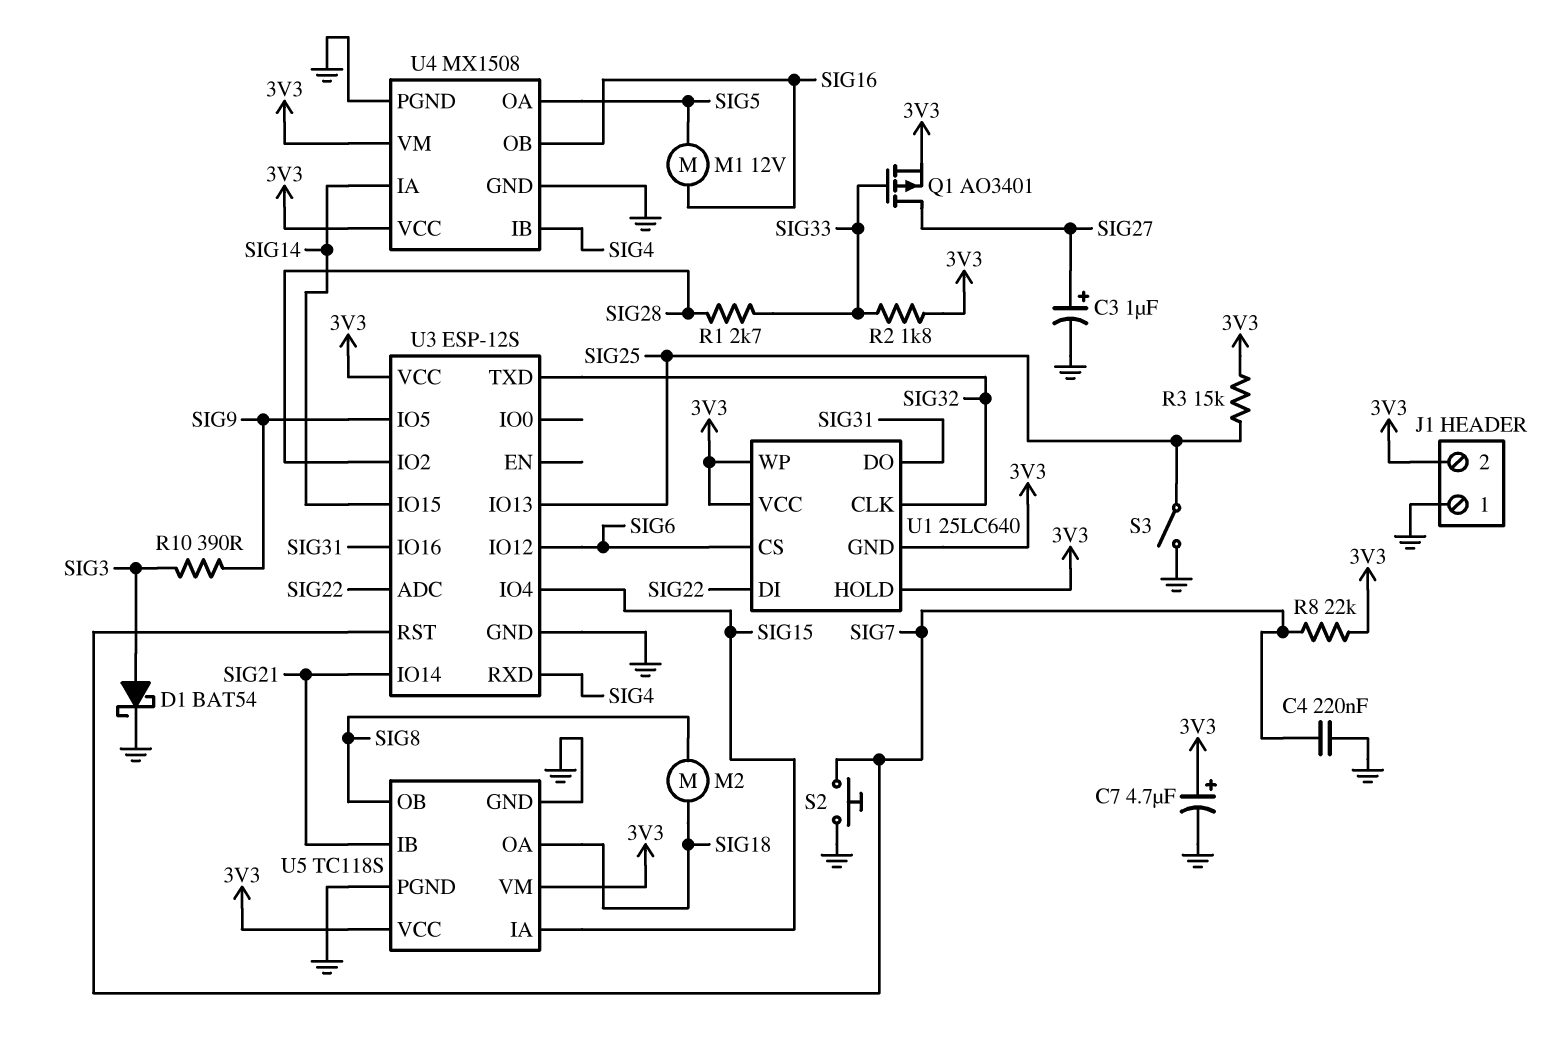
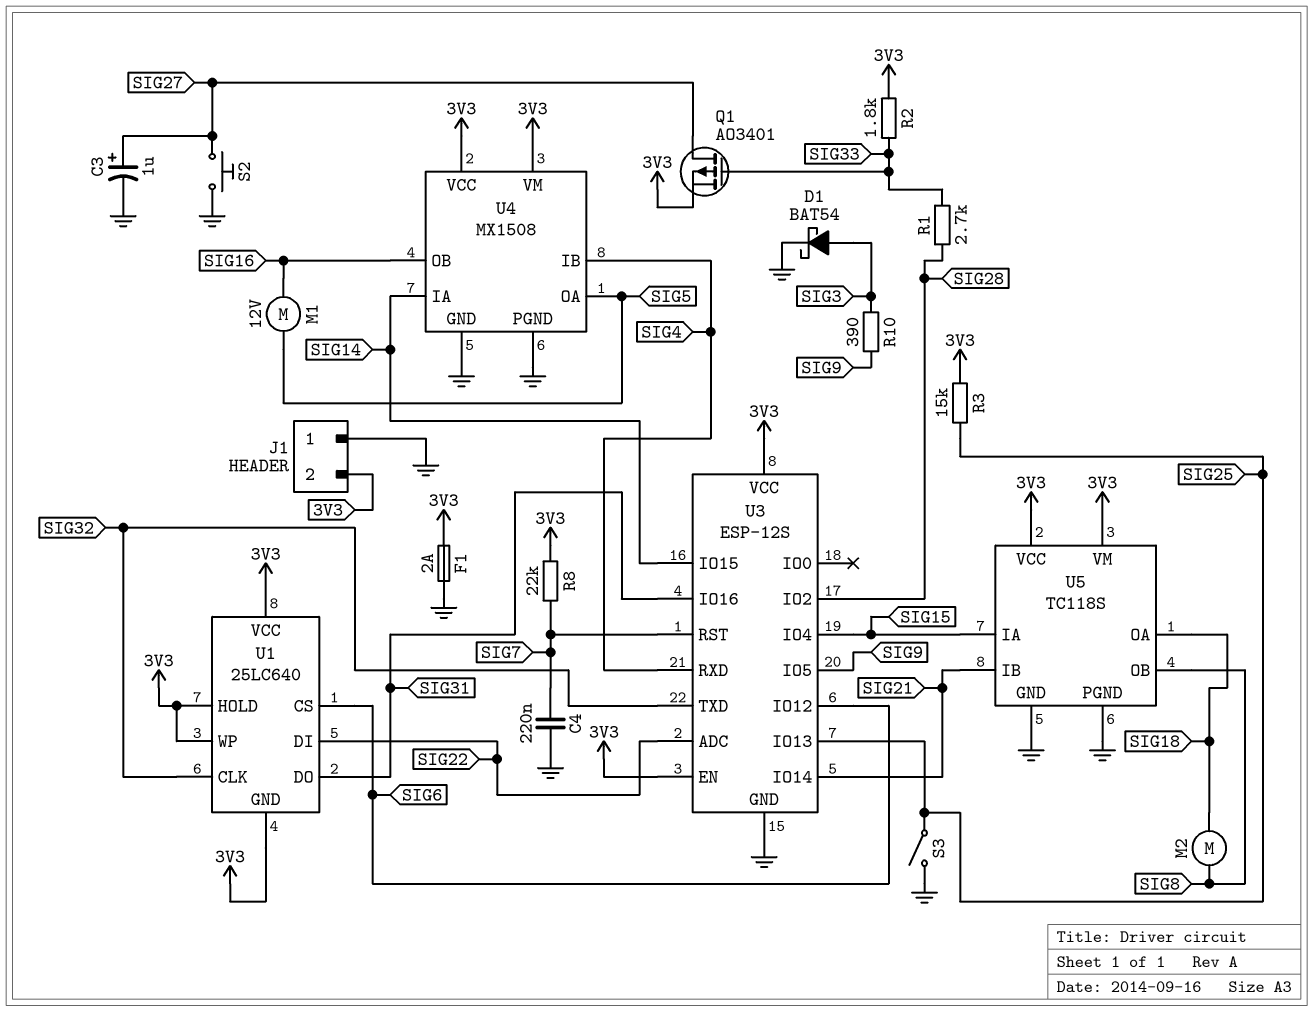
C7: 4.7uF (plus 3V3, minus GND) -> none
F1: none -> 2A (3V3, GND)
S2: button (GND, SIG7) -> button (GND, SIG27)
U3 pin EN: none -> 3V3

